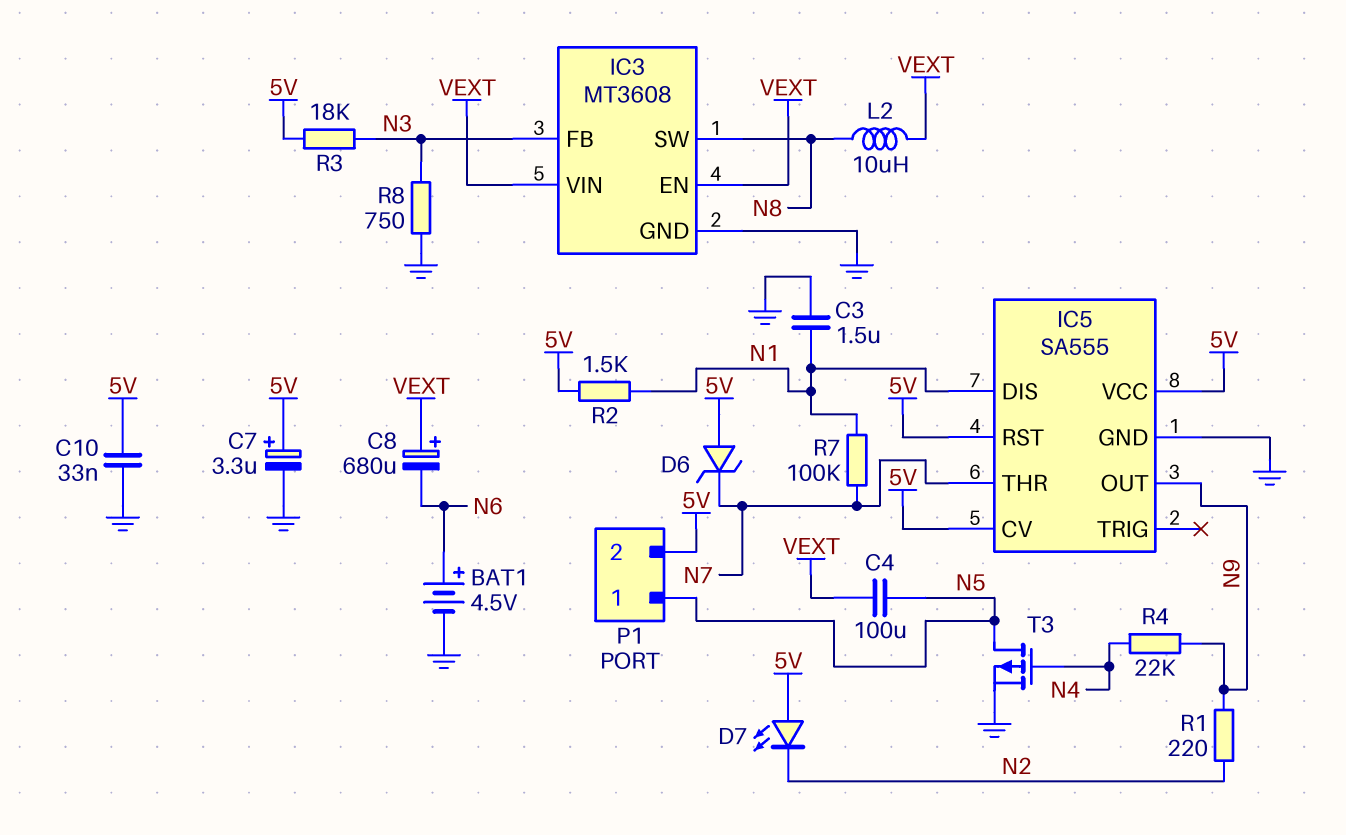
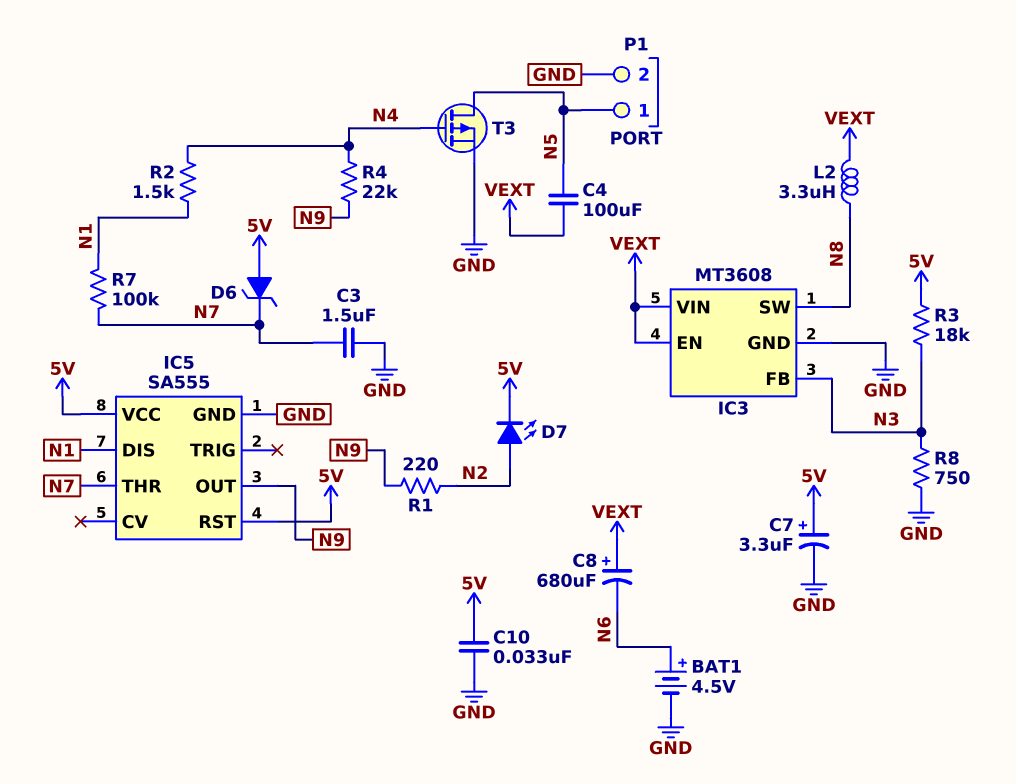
C3: 1.5uF (GND, N1) -> 1.5uF (GND, N7)
D7: LED (A 5V, K N2) -> LED (A N2, K 5V)
IC5 pin CV: 5V -> none
L2: 10uH (N8, VEXT) -> 3.3uH (N8, VEXT)
P1 pin 2: 5V -> GND
R2: 1.5k (5V, N1) -> 1.5k (N1, N4)

